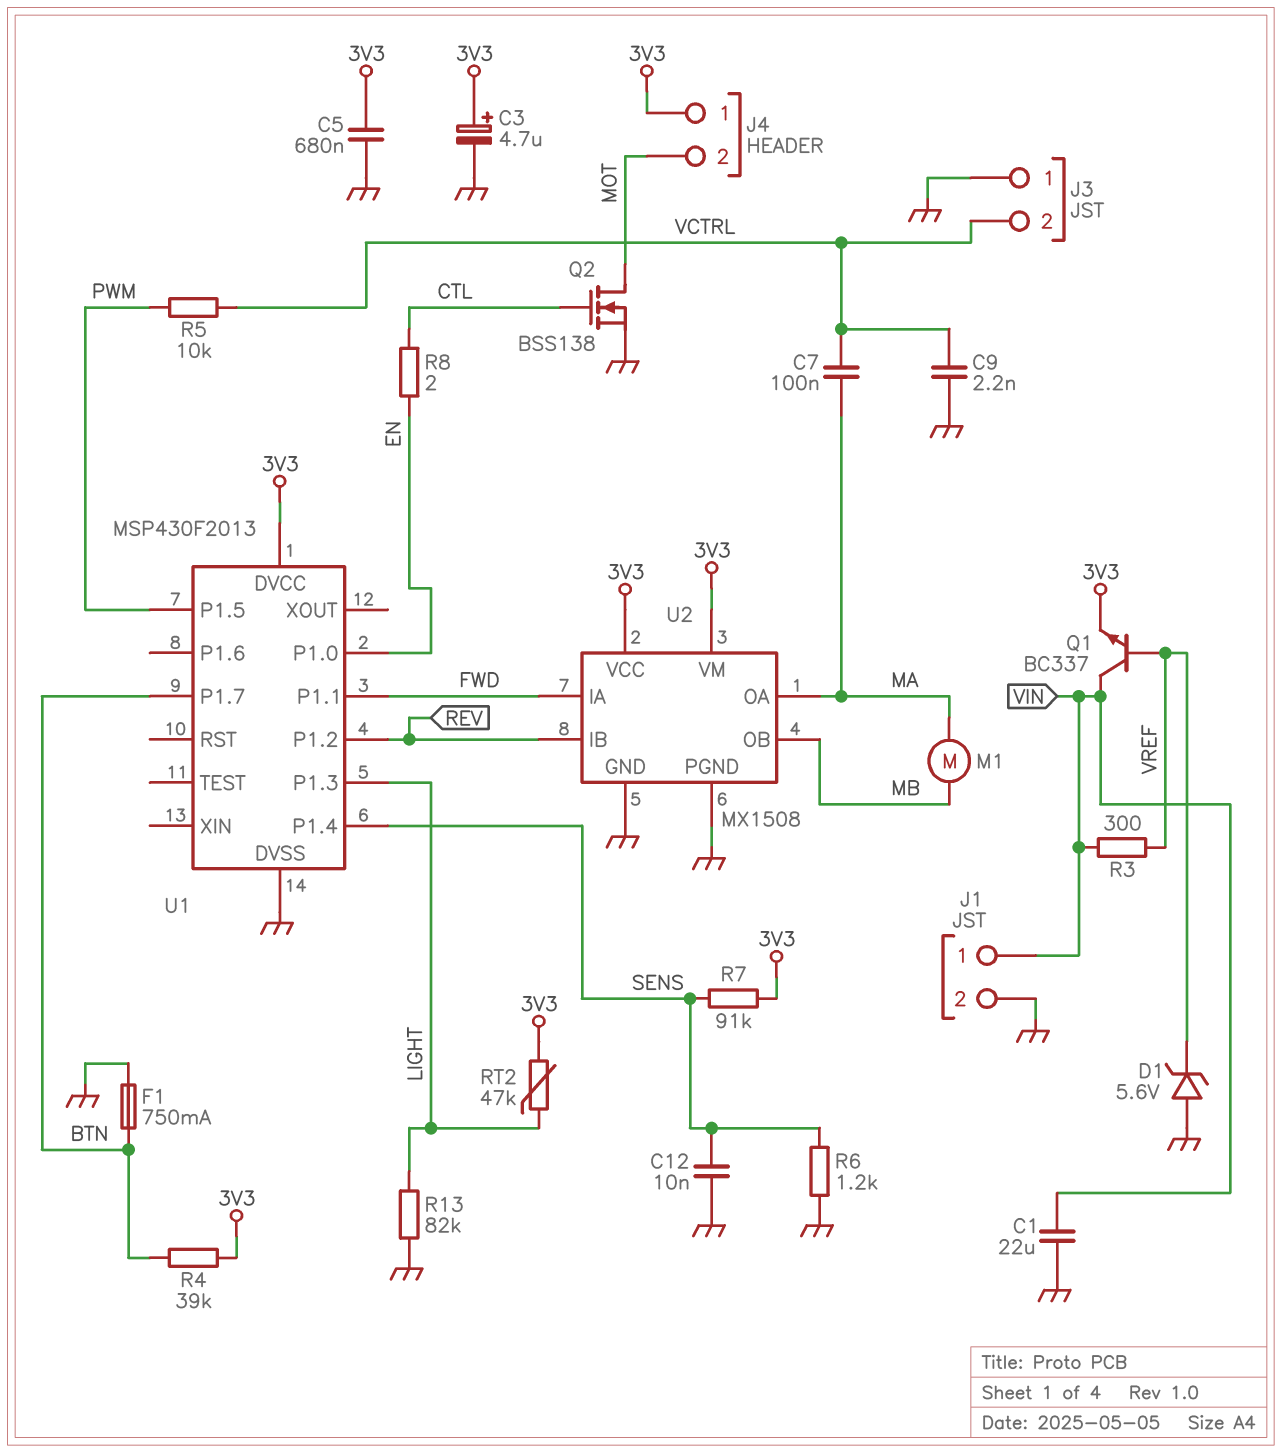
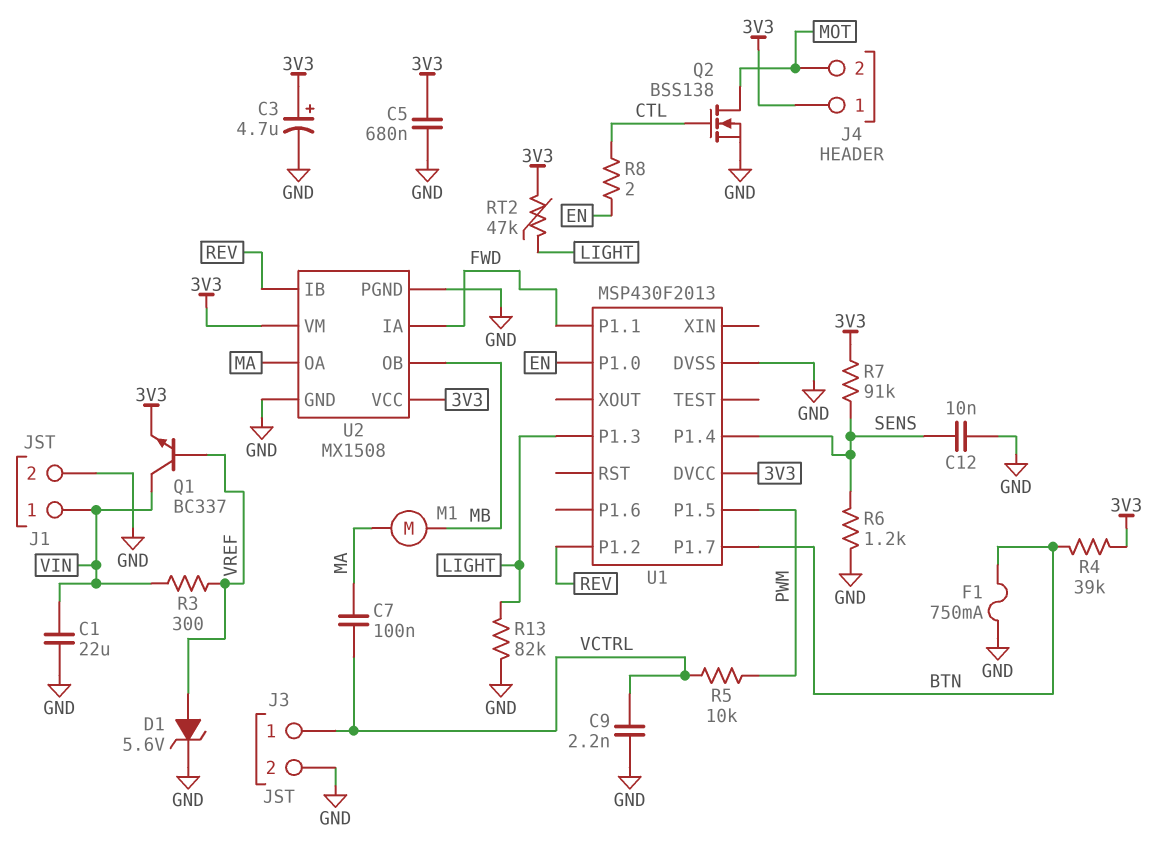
D1: zener 5.6V (A GND, K VREF) -> zener 5.6V (A VREF, K GND)
J3 pin 1: GND -> VCTRL
J3 pin 2: VCTRL -> GND

